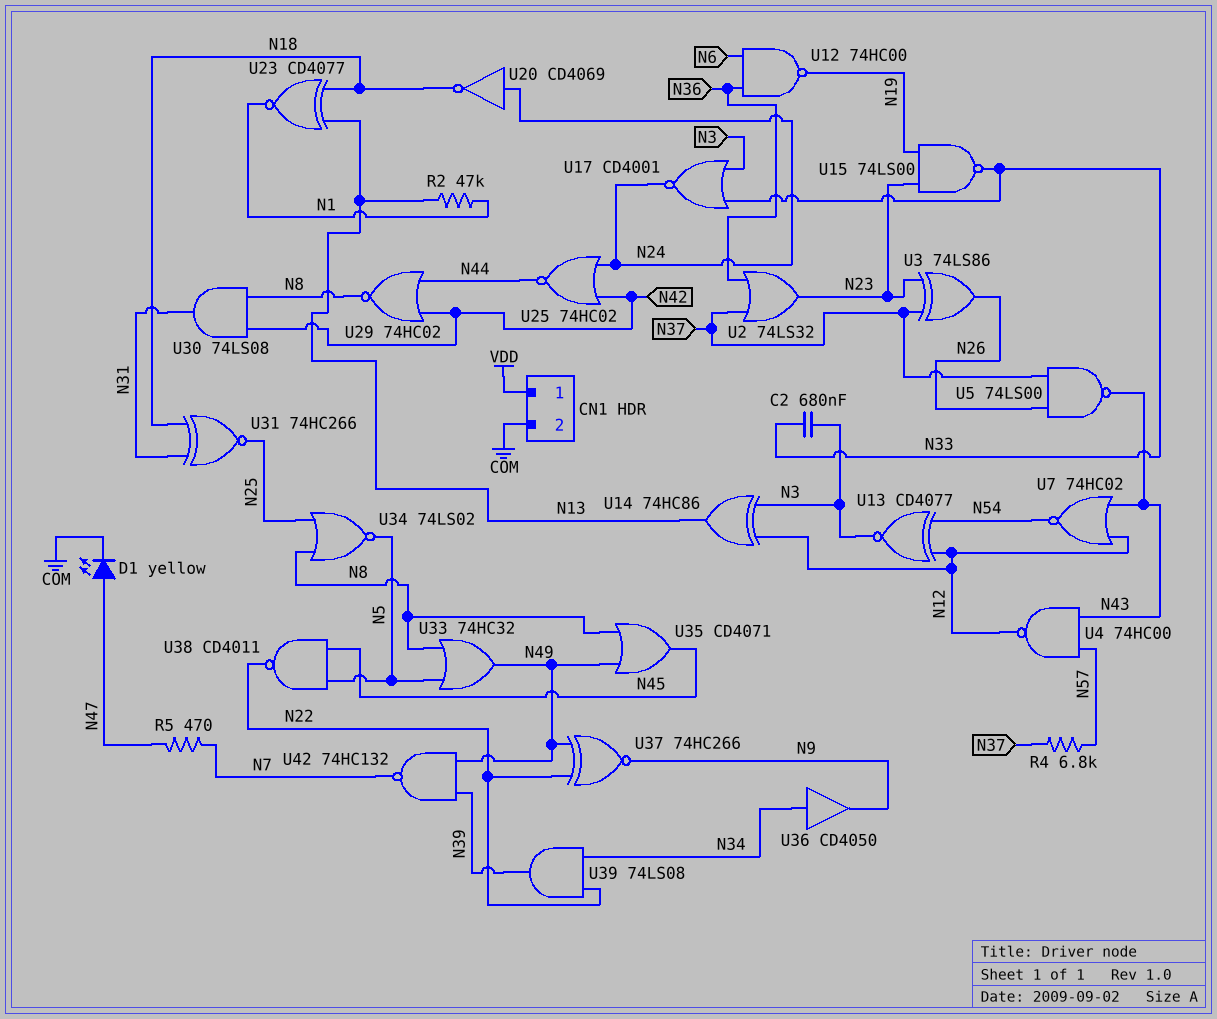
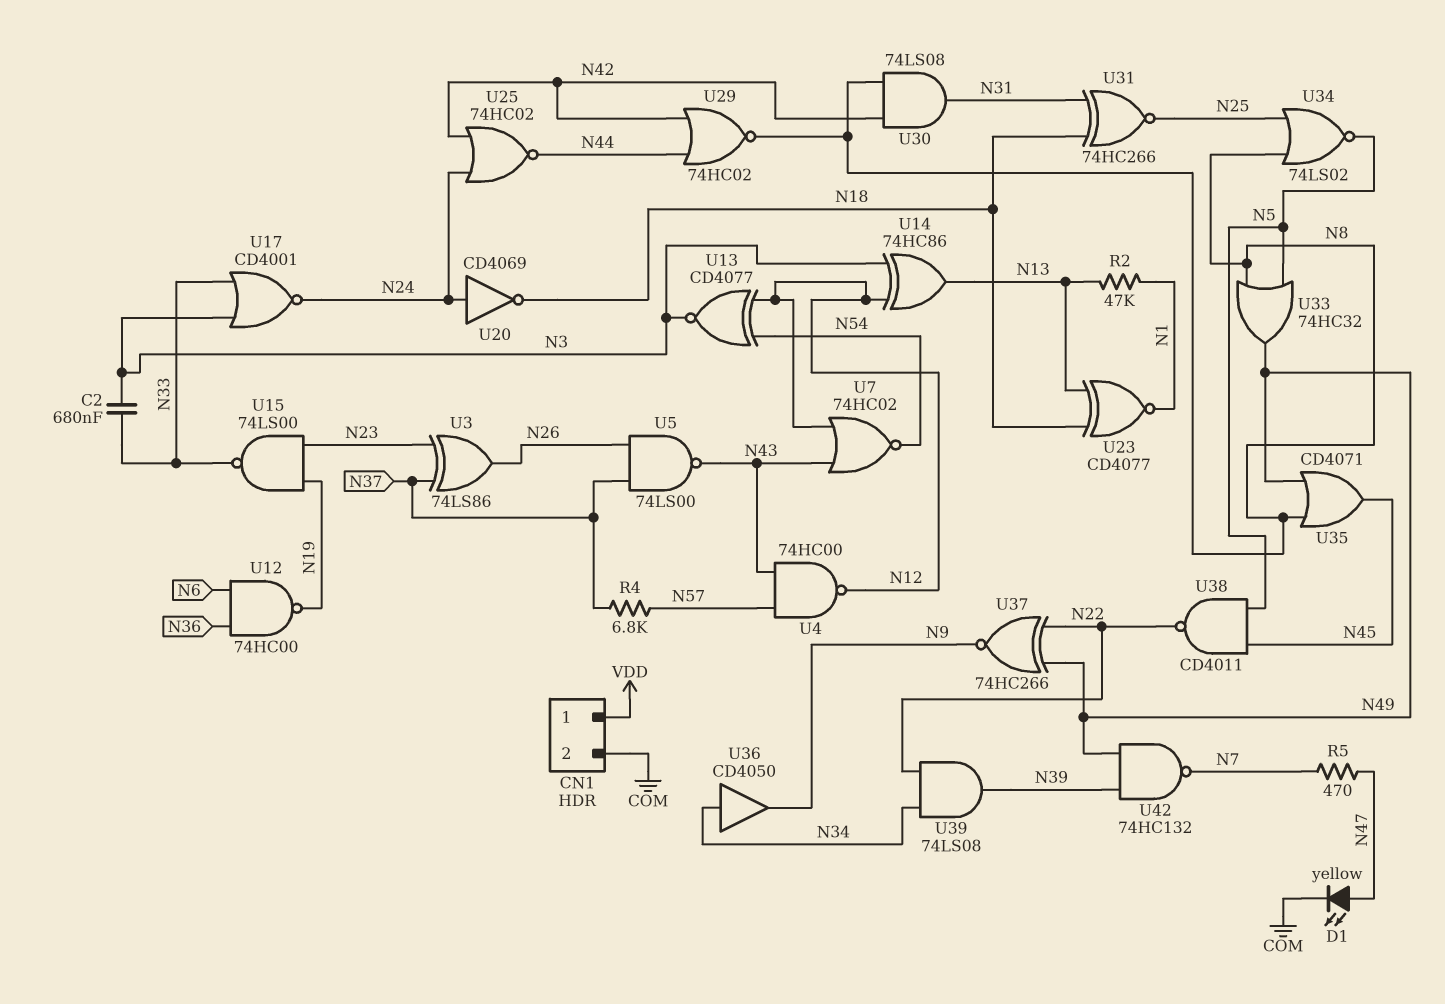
U2: OR 74LS32 (in N36, in N37, out N23) -> none

